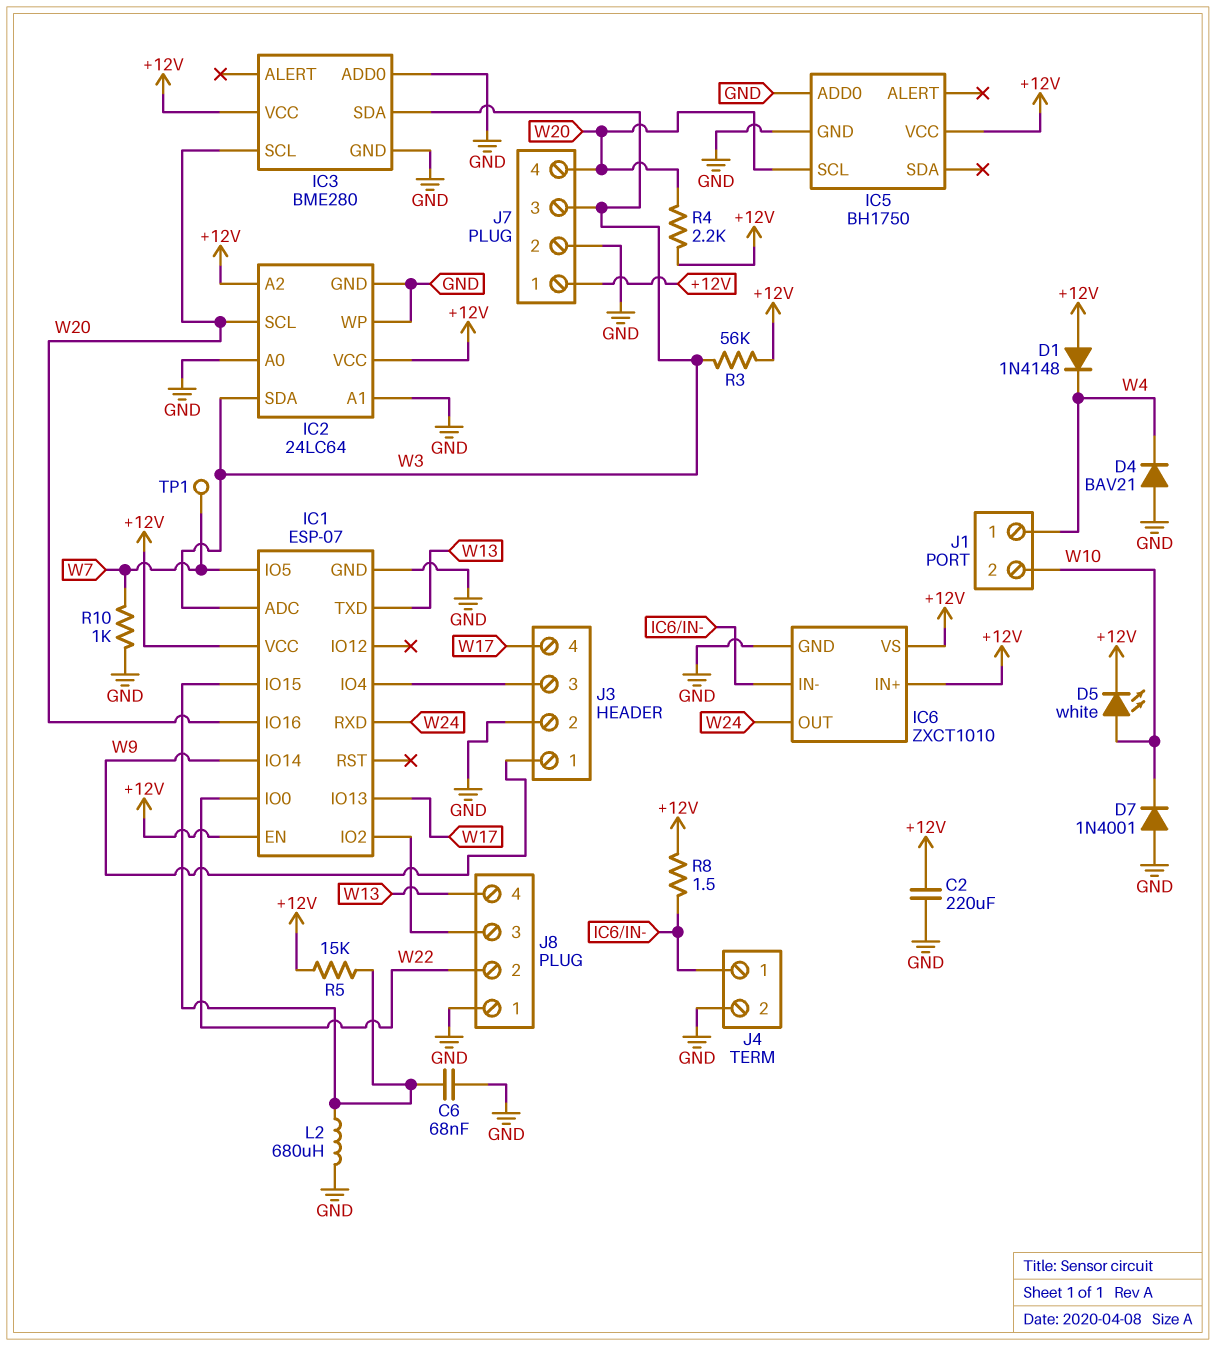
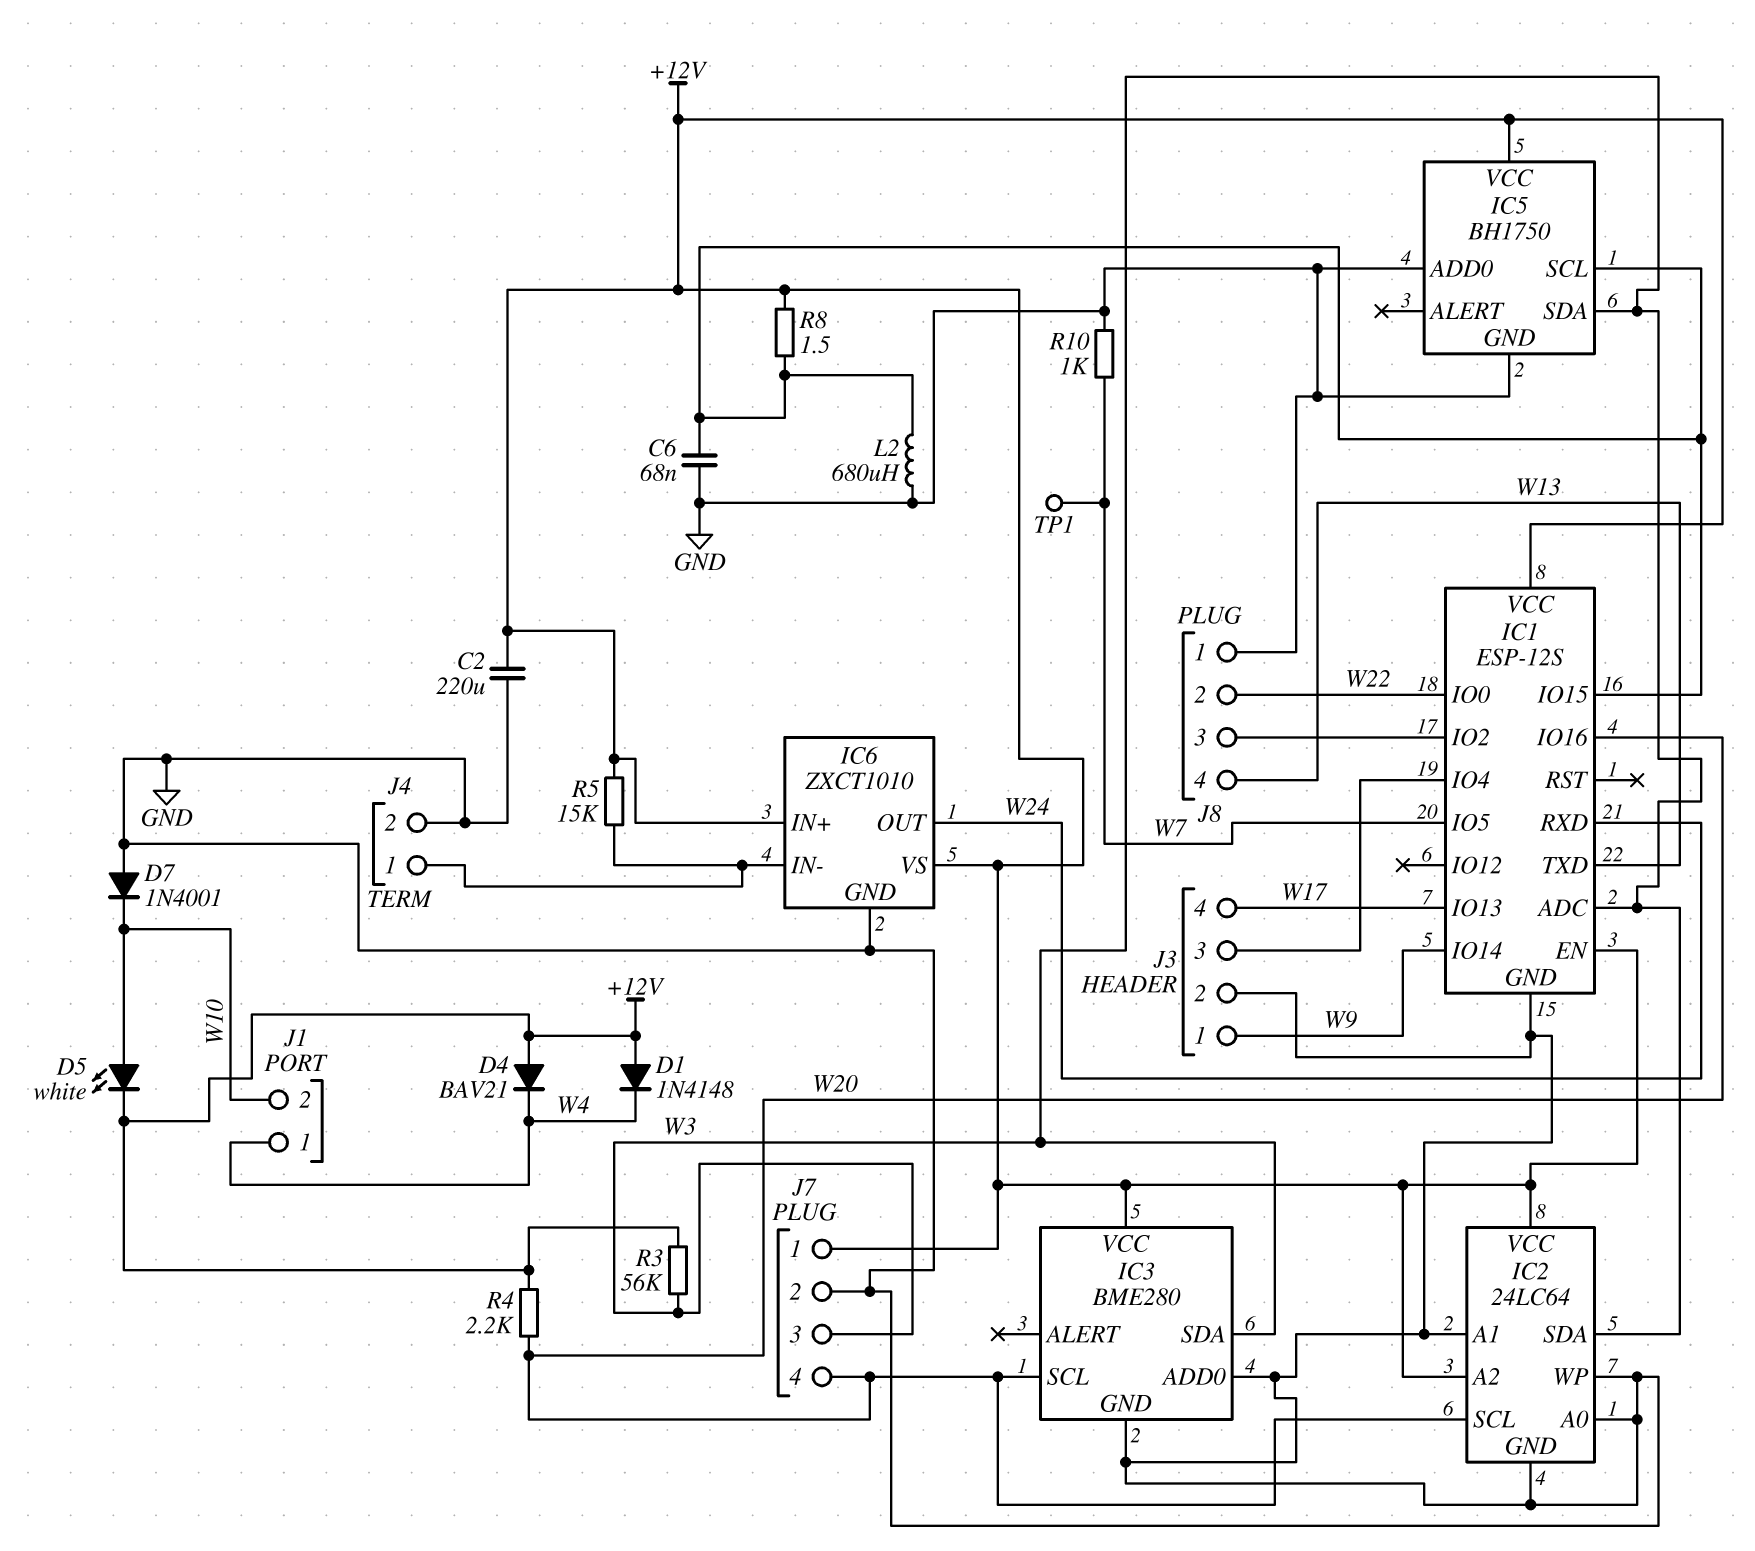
D4: diode BAV21 (A GND, K W4) -> diode BAV21 (A +12V, K W4)
IC1: ESP-07 -> ESP-12S
IC5 pin SCL: W20 -> IC1/IO15
IC5 pin SDA: none -> W3
R5: 15k (+12V, IC1/IO15) -> 15k (+12V, IC6/IN-)
R8: 1.5 (+12V, IC6/IN-) -> 1.5 (+12V, IC1/IO15)

